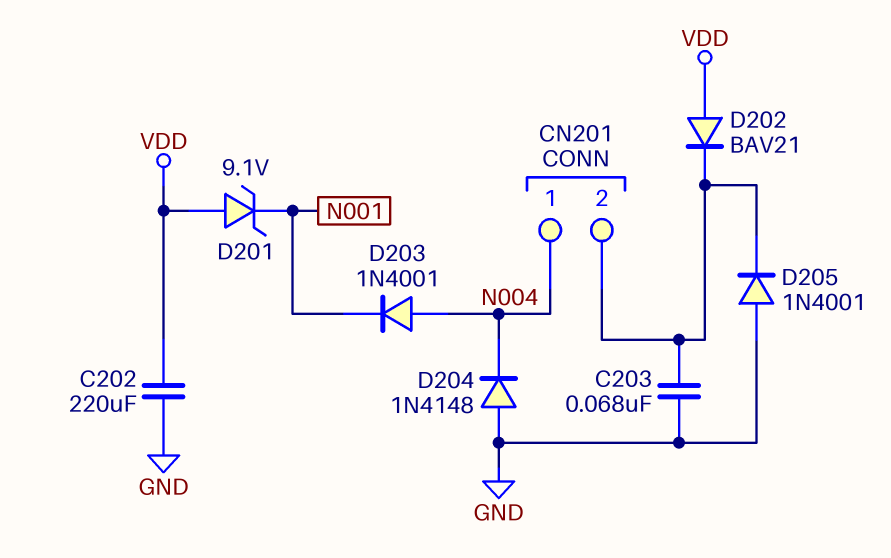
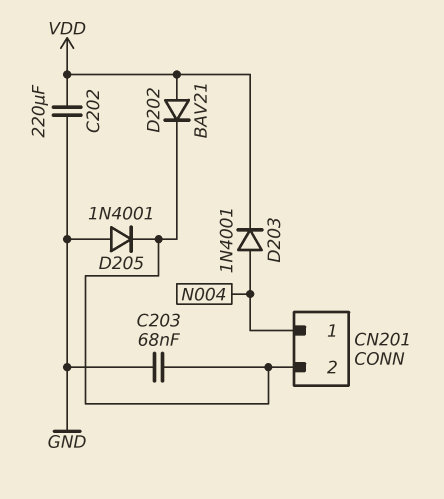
D201: zener 9.1V (A VDD, K N001) -> none
D203: diode 1N4001 (A N004, K N001) -> diode 1N4001 (A N004, K VDD)
D204: diode 1N4148 (A GND, K N004) -> none

